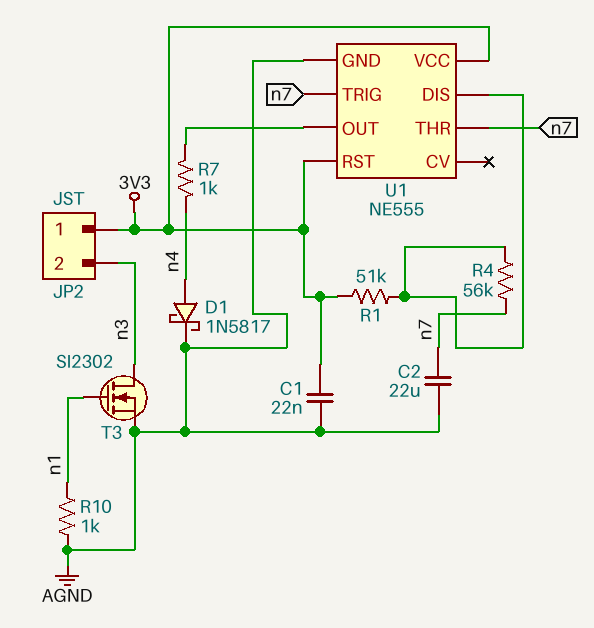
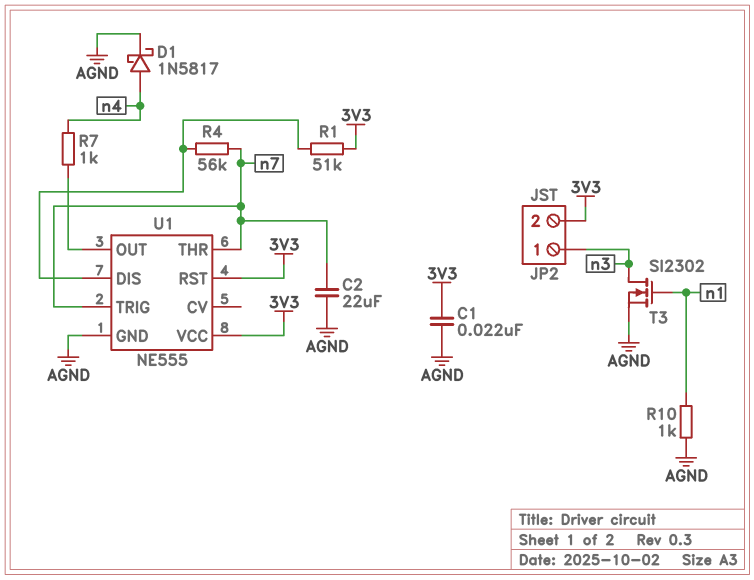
JP2 pin 1: 3V3 -> n3
JP2 pin 2: n3 -> 3V3

